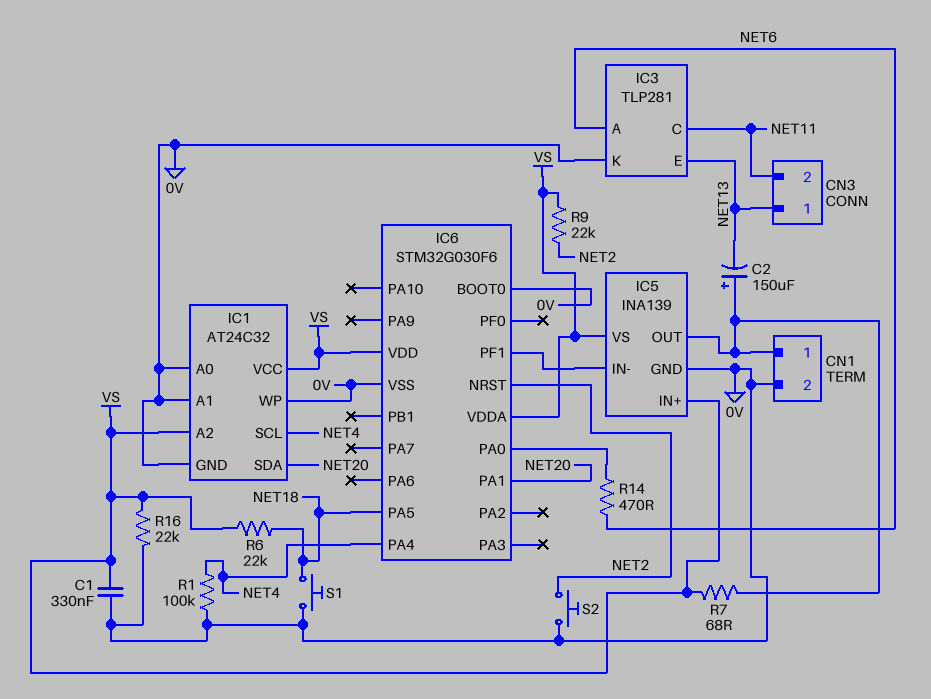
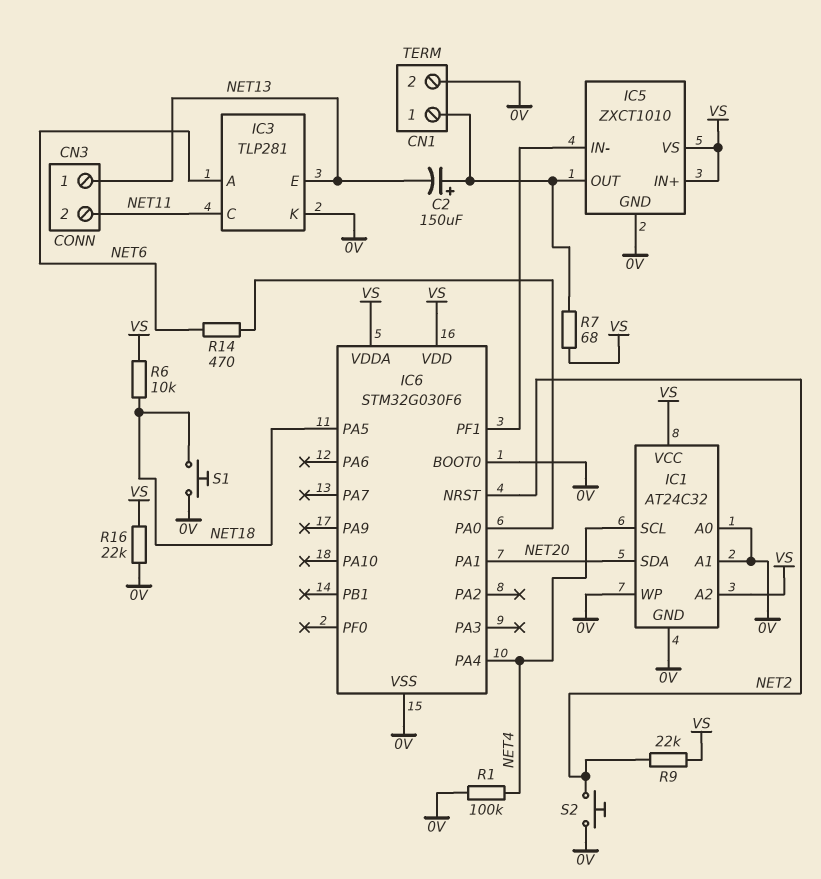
C1: 330nF (0V, VS) -> none
IC5: INA139 -> ZXCT1010
R6: 22k (NET18, VS) -> 10k (NET18, VS)

